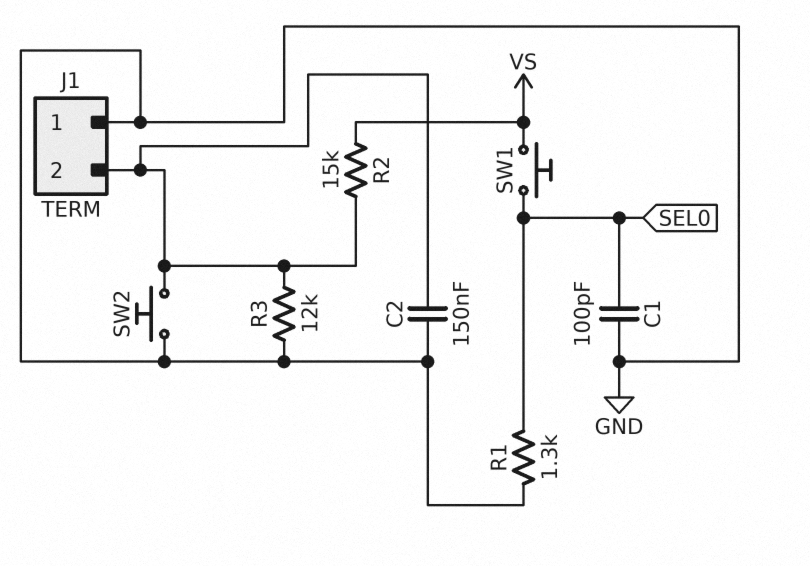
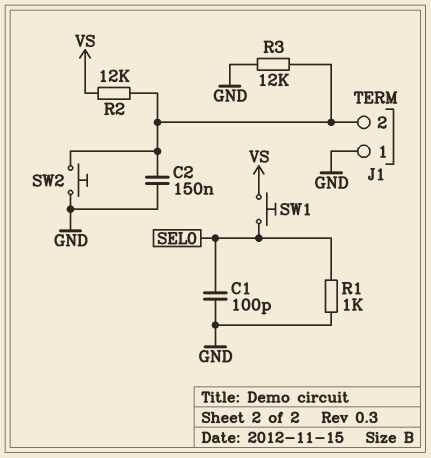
R1: 1.3k (GND, SEL0) -> 1k (GND, SEL0)
R2: 15k (J1/2, VS) -> 12k (J1/2, VS)

